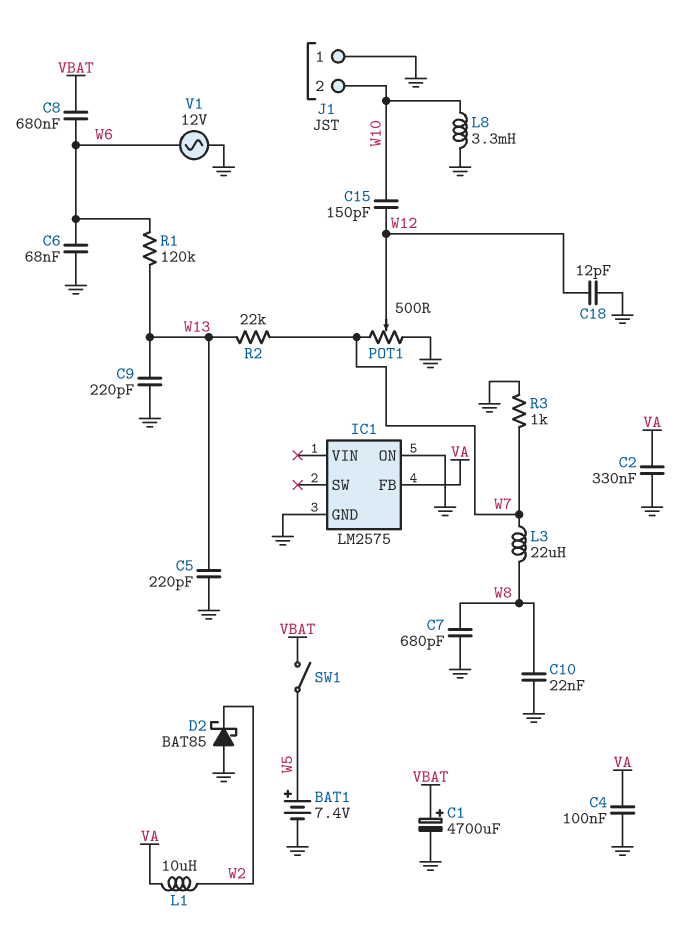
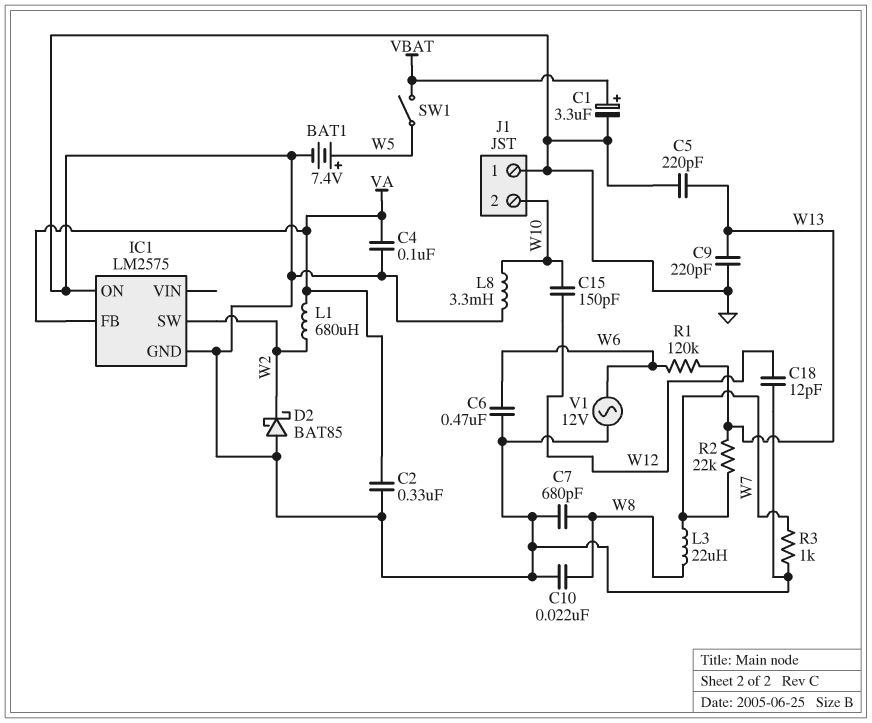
C1: 4700uF (plus VBAT, minus GND) -> 3.3uF (plus VBAT, minus GND)
C6: 68nF (GND, W6) -> 470nF (GND, W6)
C8: 680nF (VBAT, W6) -> none
IC1 pin SW: none -> W2
L1: 10uH (VA, W2) -> 680uH (VA, W2)
POT1: 500 (GND, W7, wiper W12) -> none

